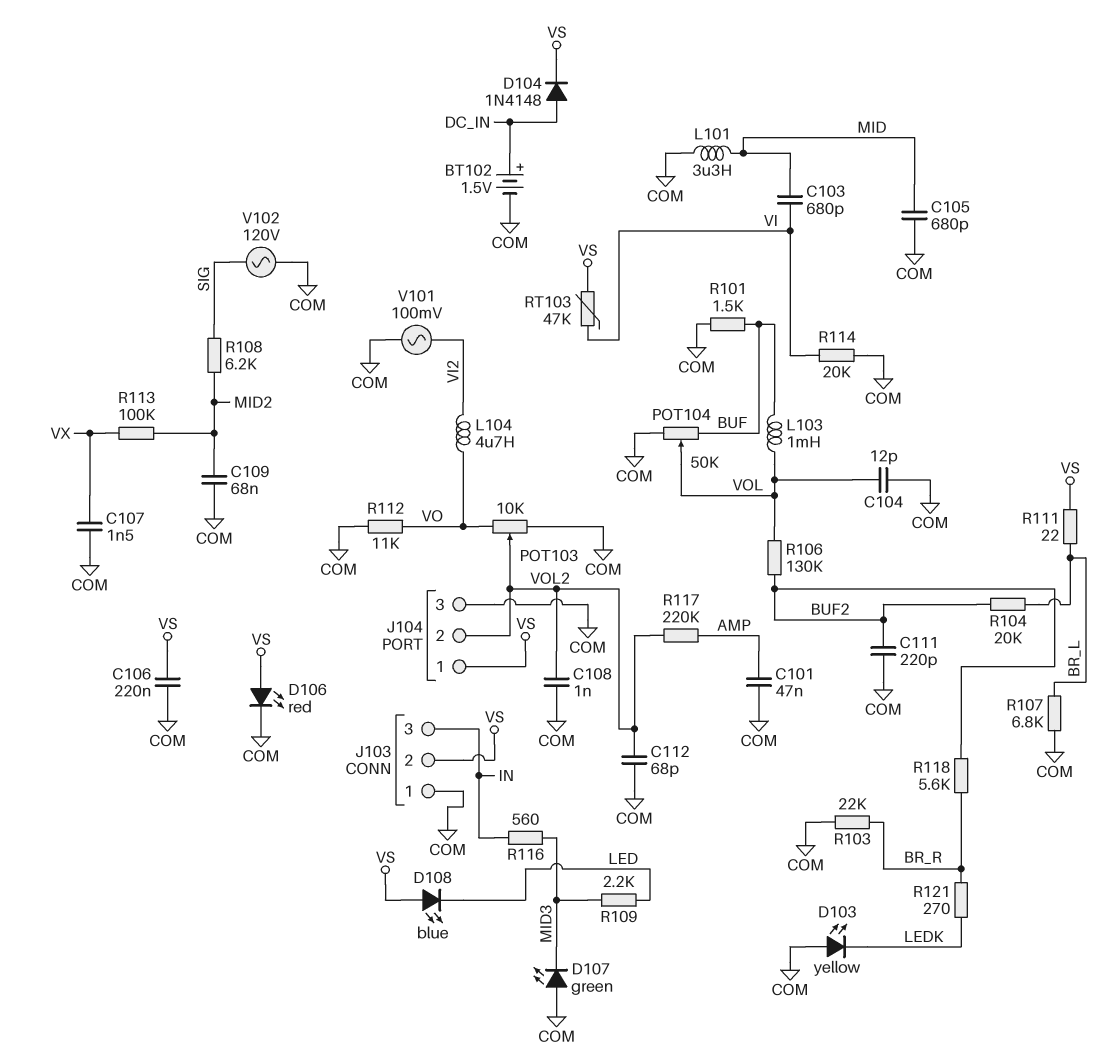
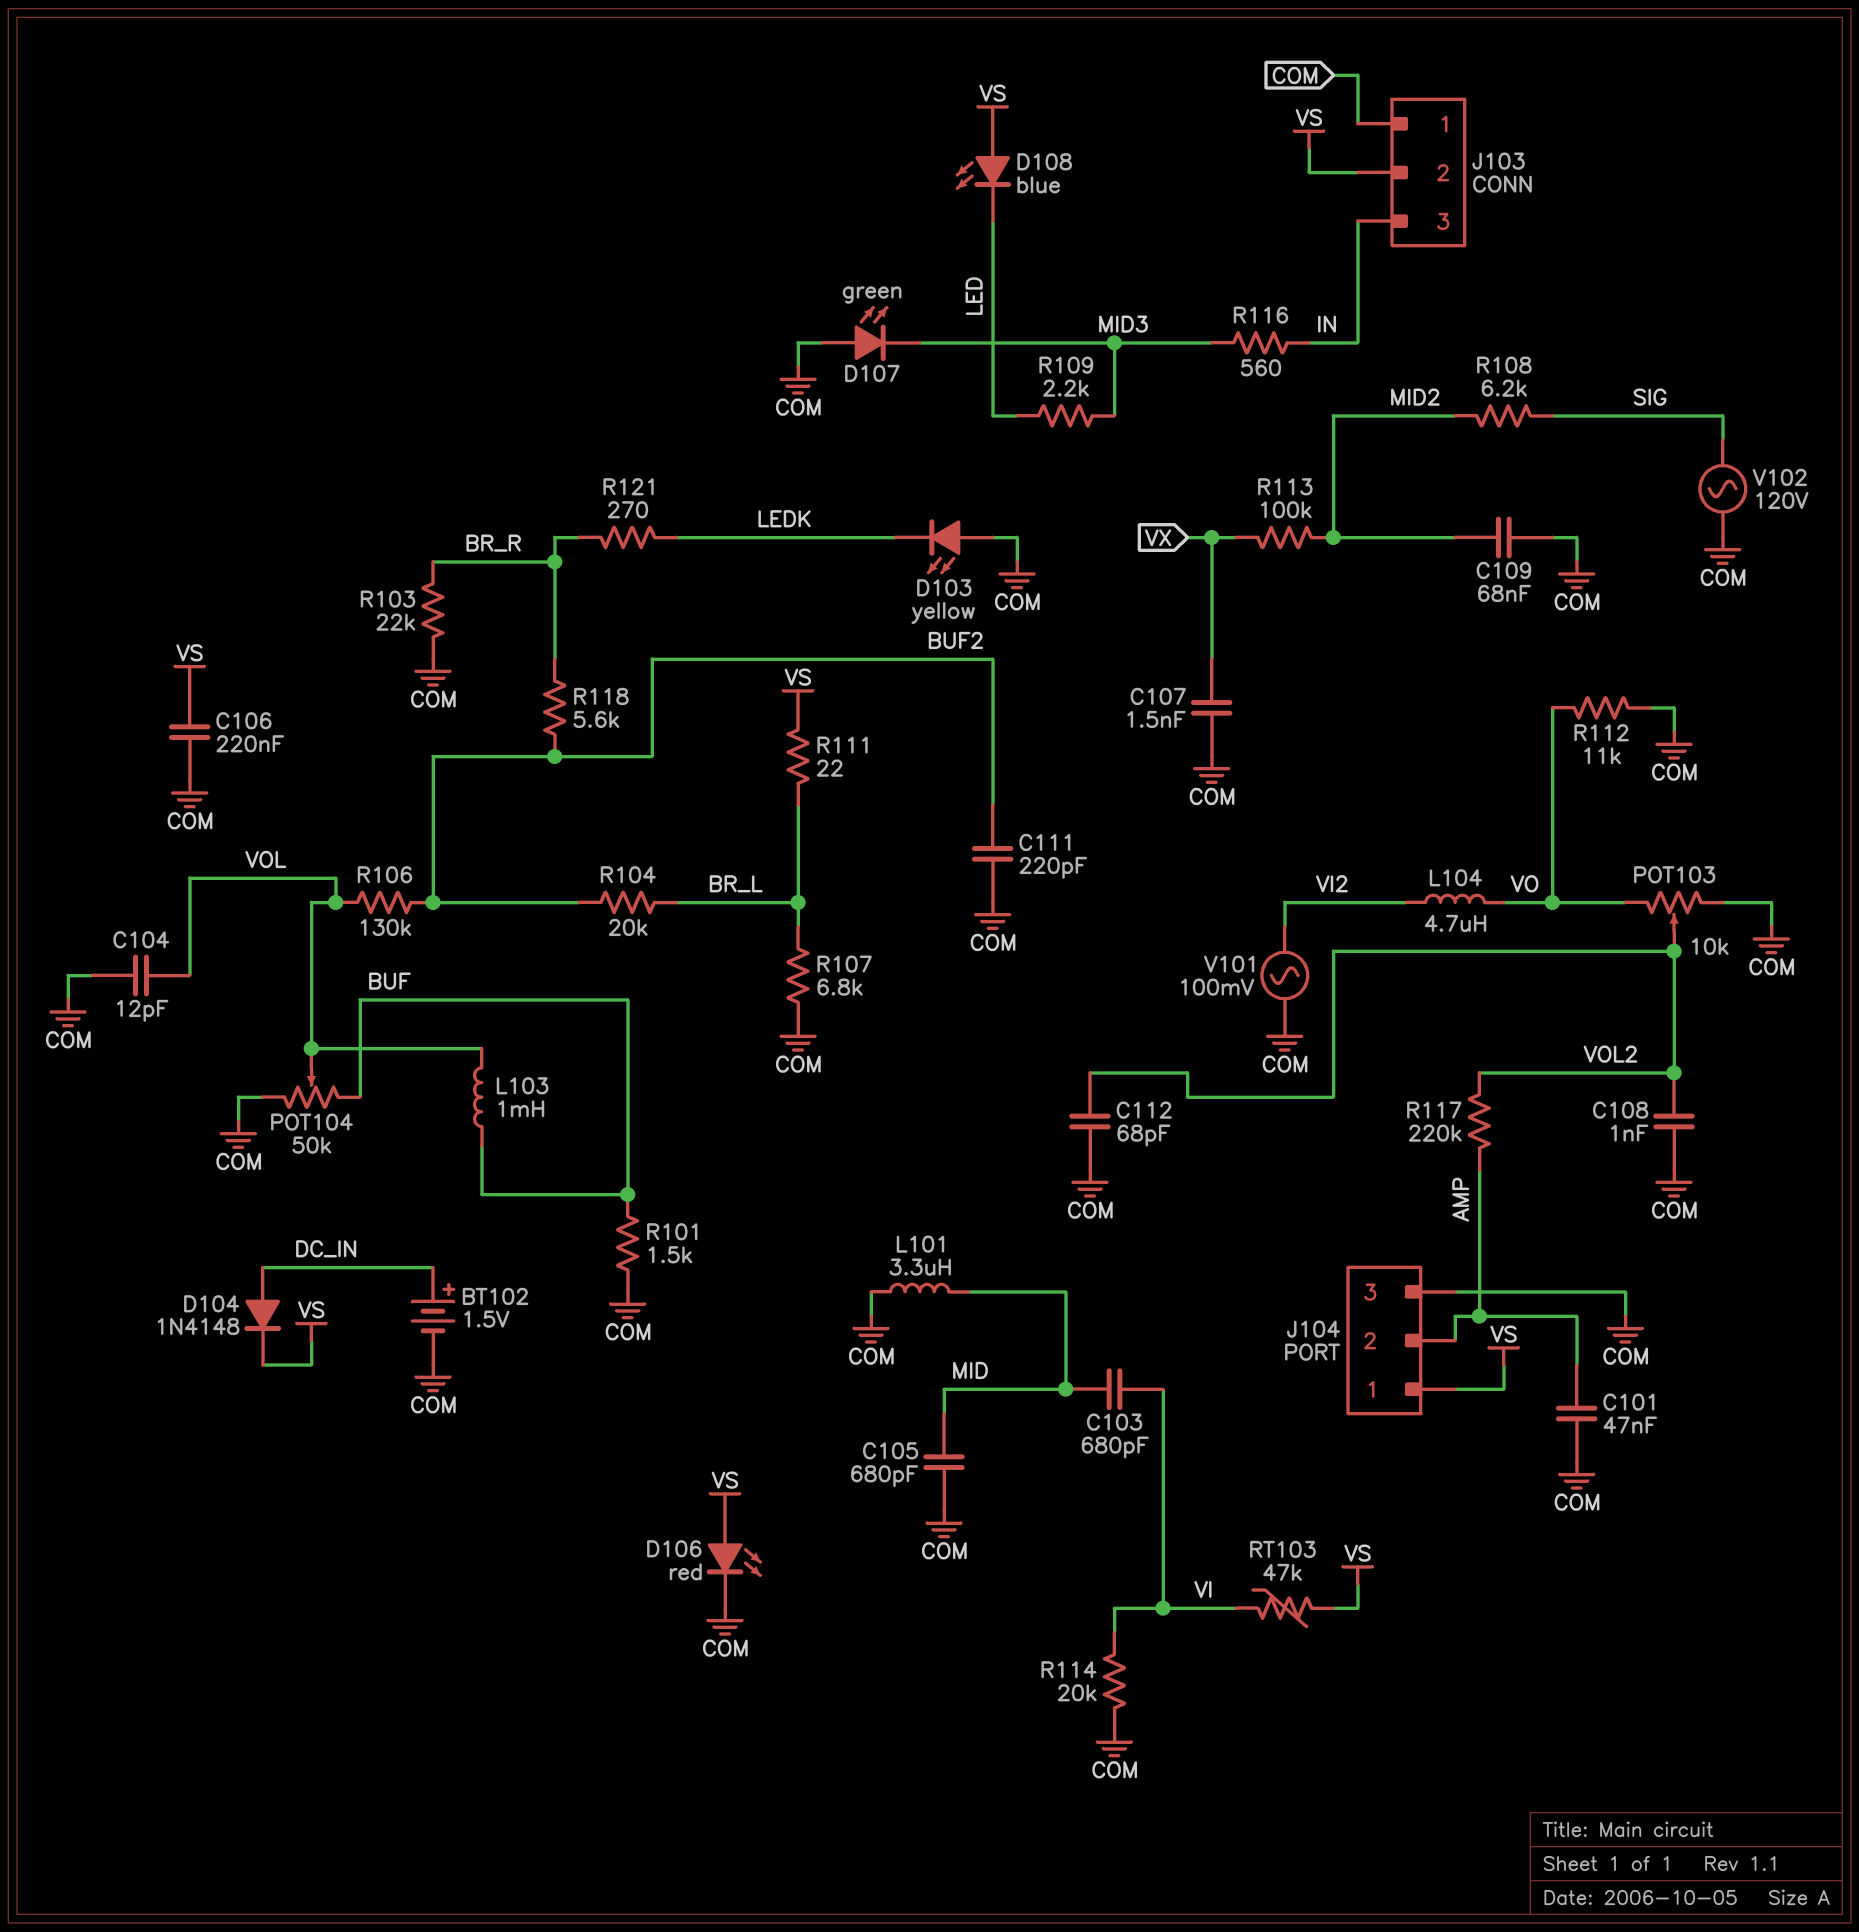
J104 pin 2: VOL2 -> AMP

